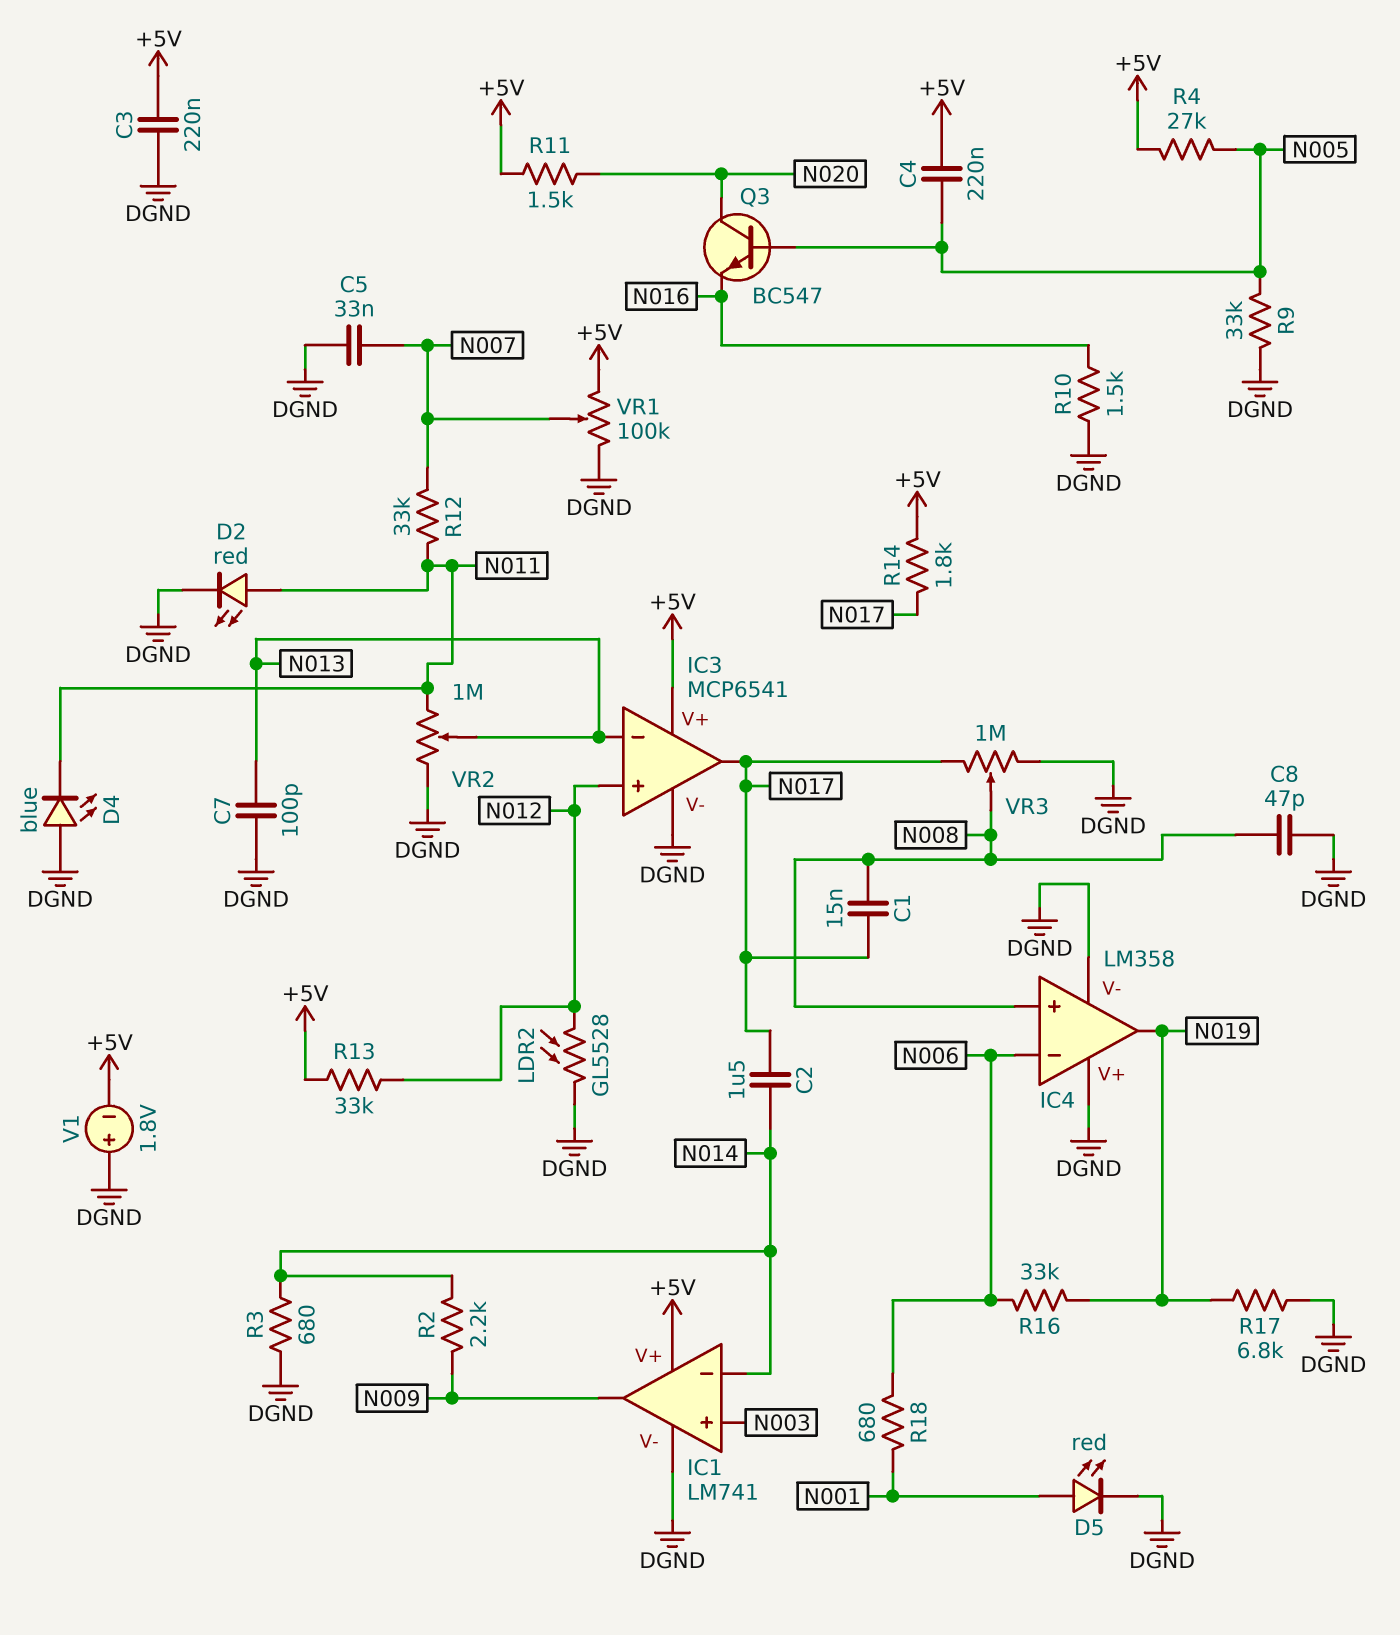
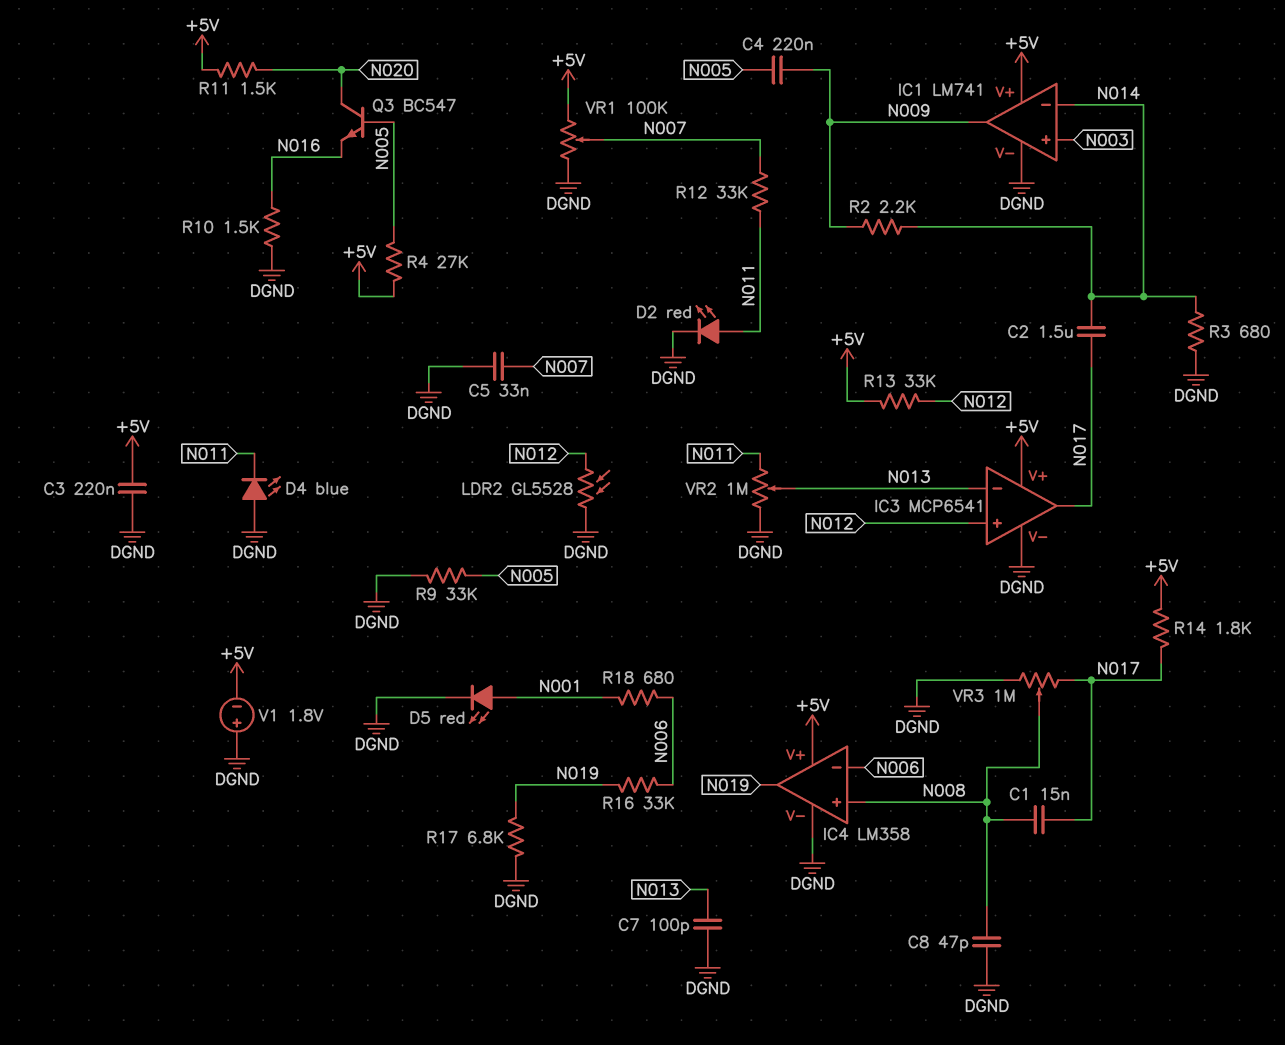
C4: 220nF (+5V, N005) -> 220nF (N005, N009)
IC4 pin V+: DGND -> +5V

